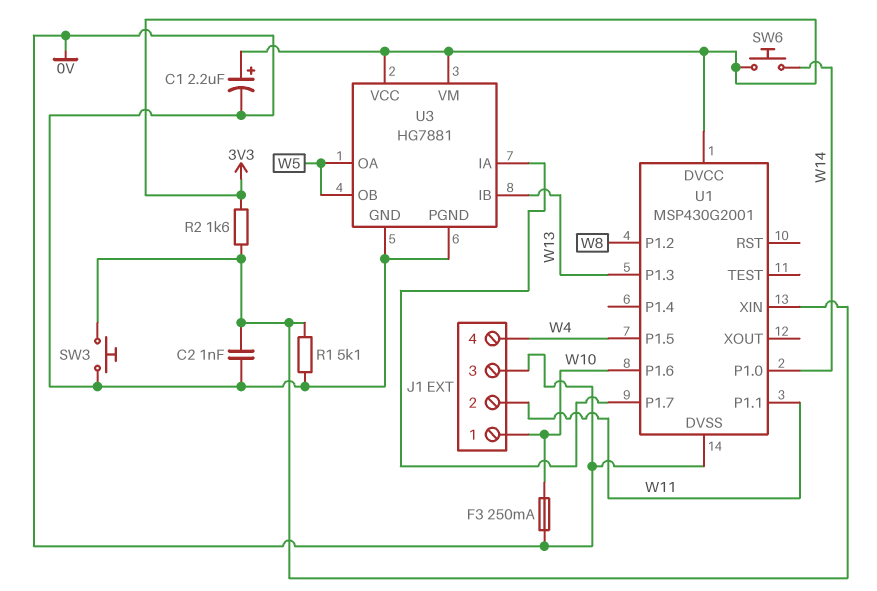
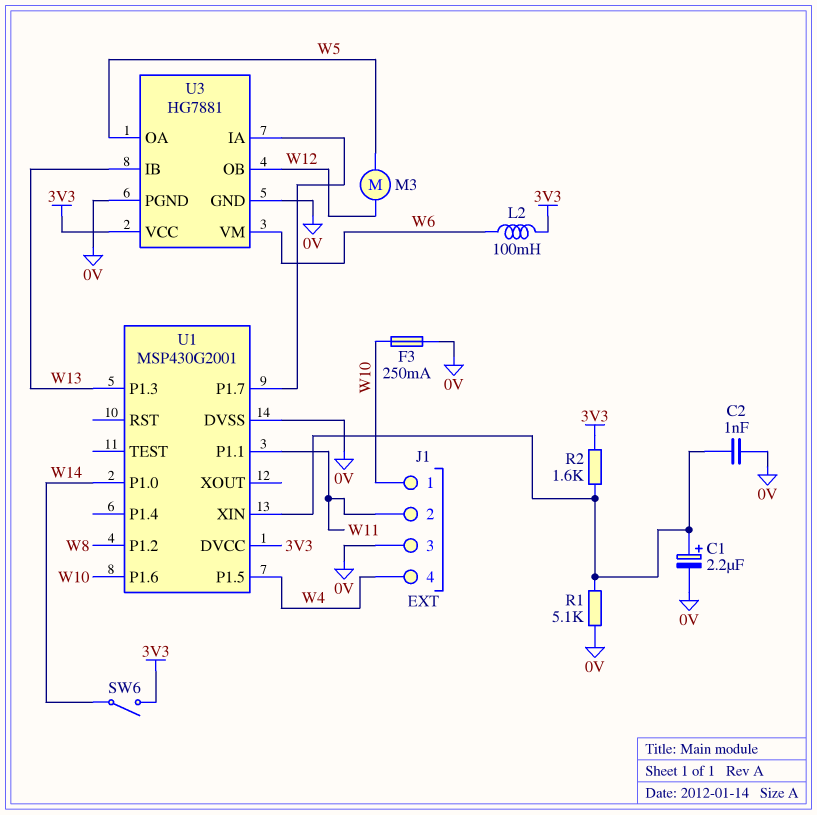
C1: 2.2uF (plus 3V3, minus 0V) -> 2.2uF (plus U1/XIN, minus 0V)
L2: none -> 100mH (3V3, W6)
M3: none -> motor (W5, W12)
SW3: button (0V, U1/XIN) -> none
SW6: button (3V3, W14) -> switch (3V3, W14)
U3 pin OB: W5 -> W12
U3 pin VM: 3V3 -> W6

